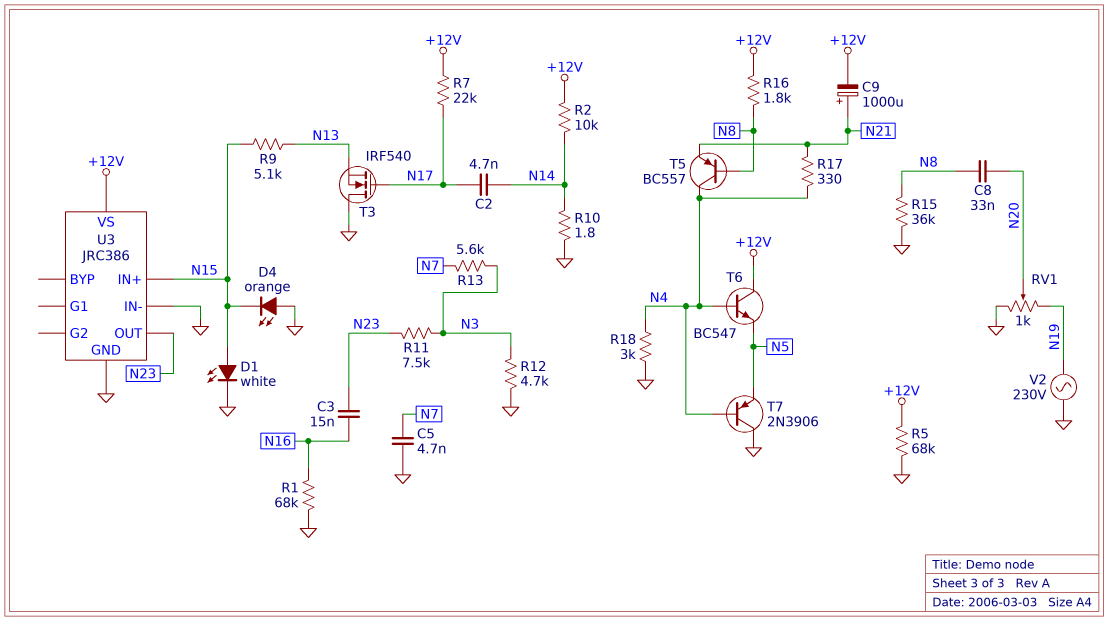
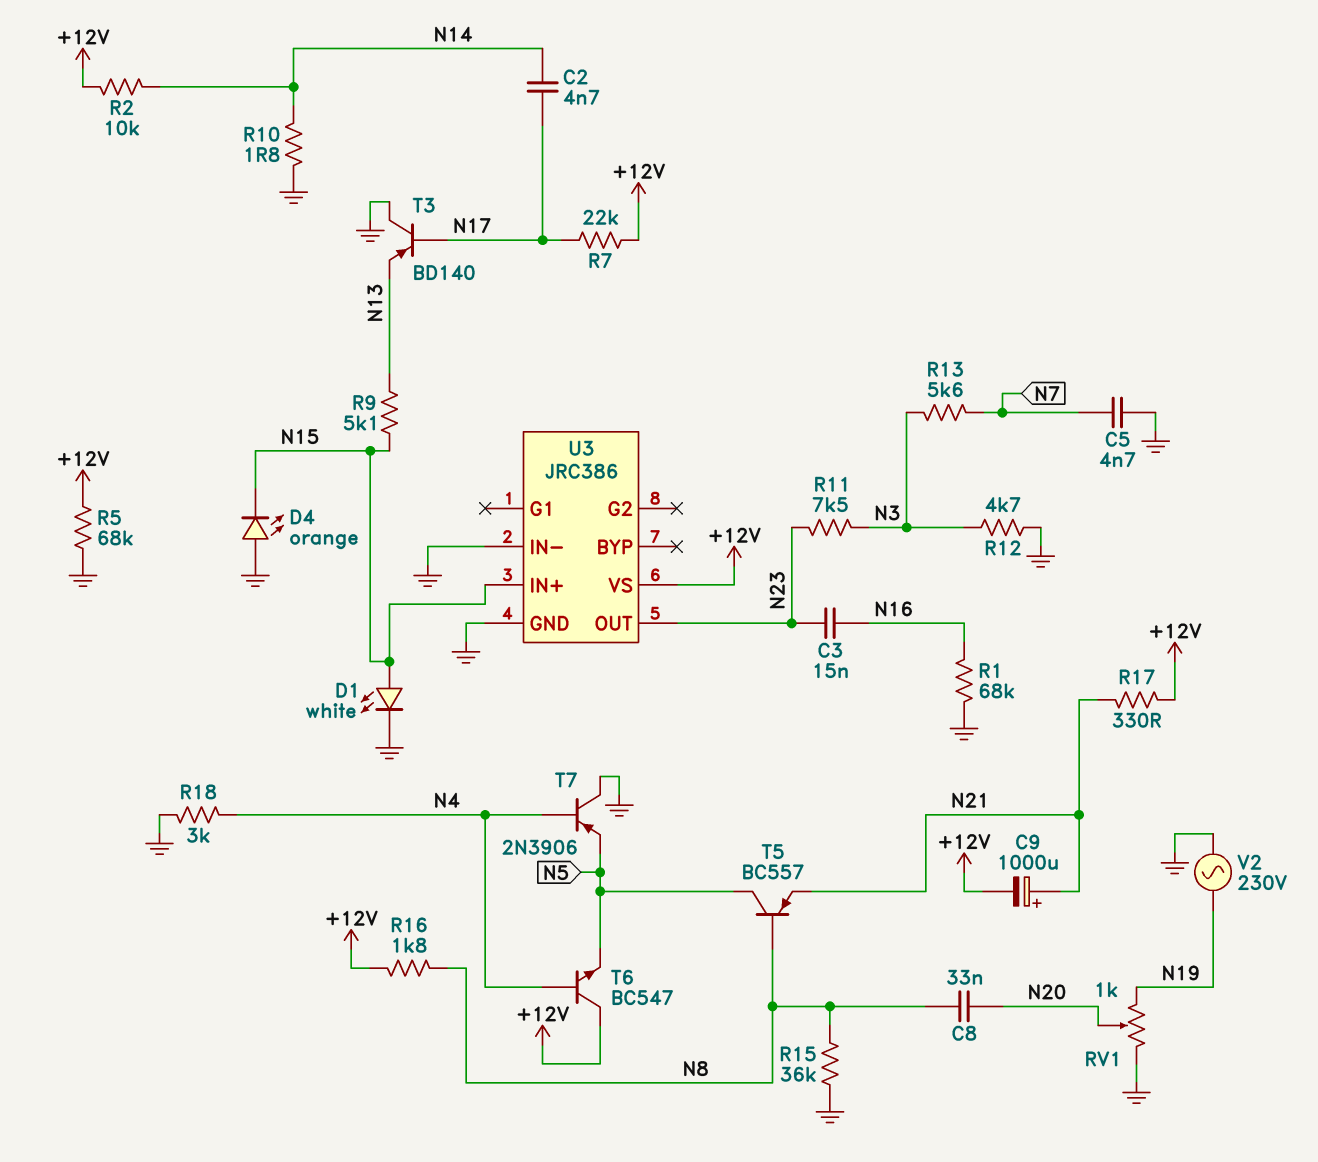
R17: 330 (N4, N21) -> 330 (+12V, N21)
T3: NMOS IRF540 (G N17, D GND, S N13) -> PNP BD140 (B N17, C GND, E N13)
T5: PNP BC557 (B N8, C N4, E N21) -> PNP BC557 (B N8, C N5, E N21)

